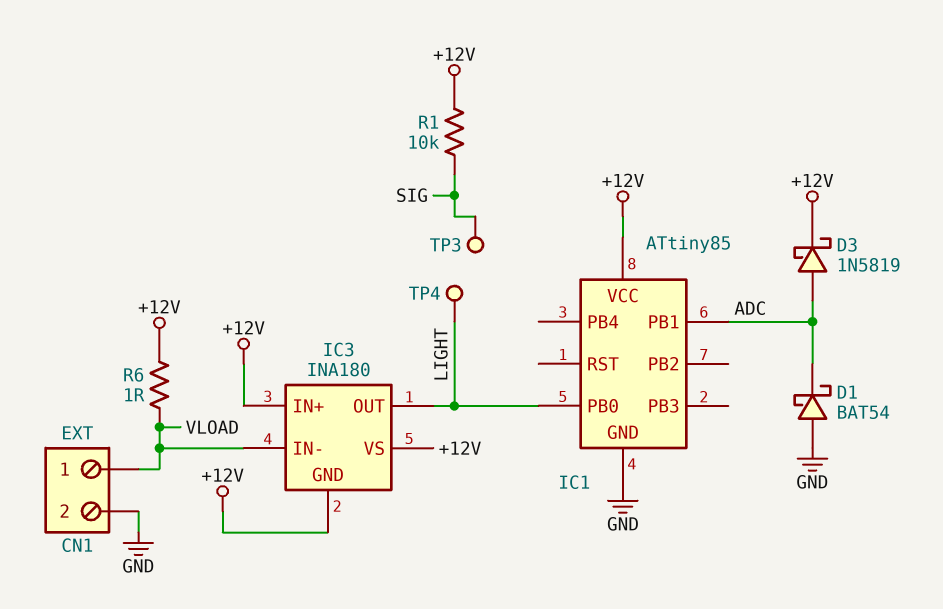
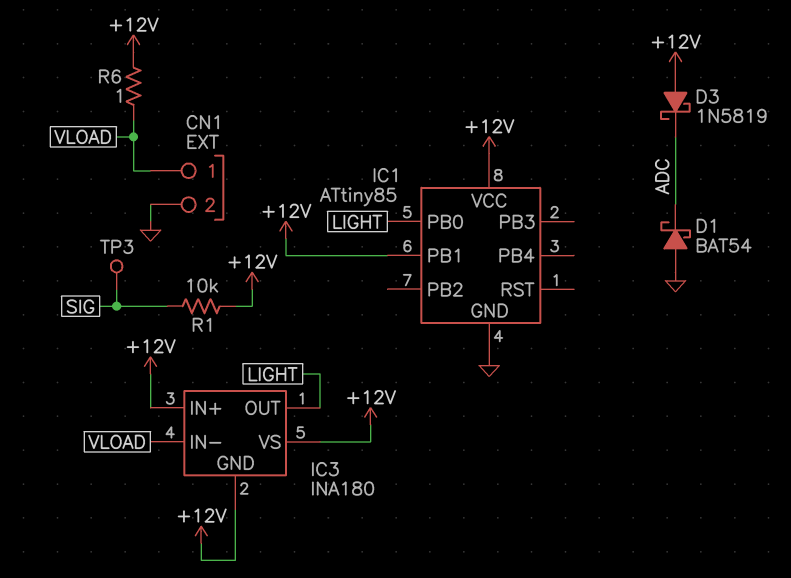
D3: schottky 1N5819 (A ADC, K +12V) -> schottky 1N5819 (A +12V, K ADC)
IC1 pin PB1: ADC -> +12V
TP4: test point (LIGHT) -> none

